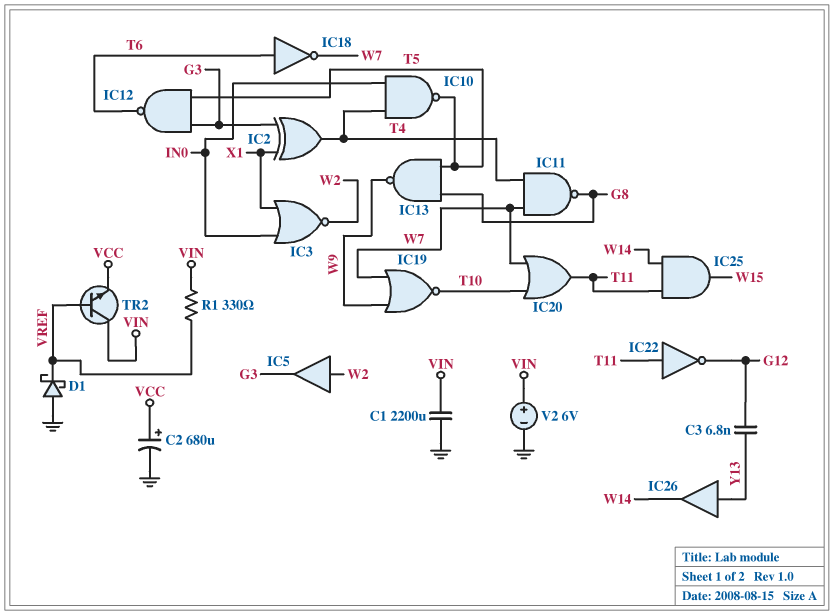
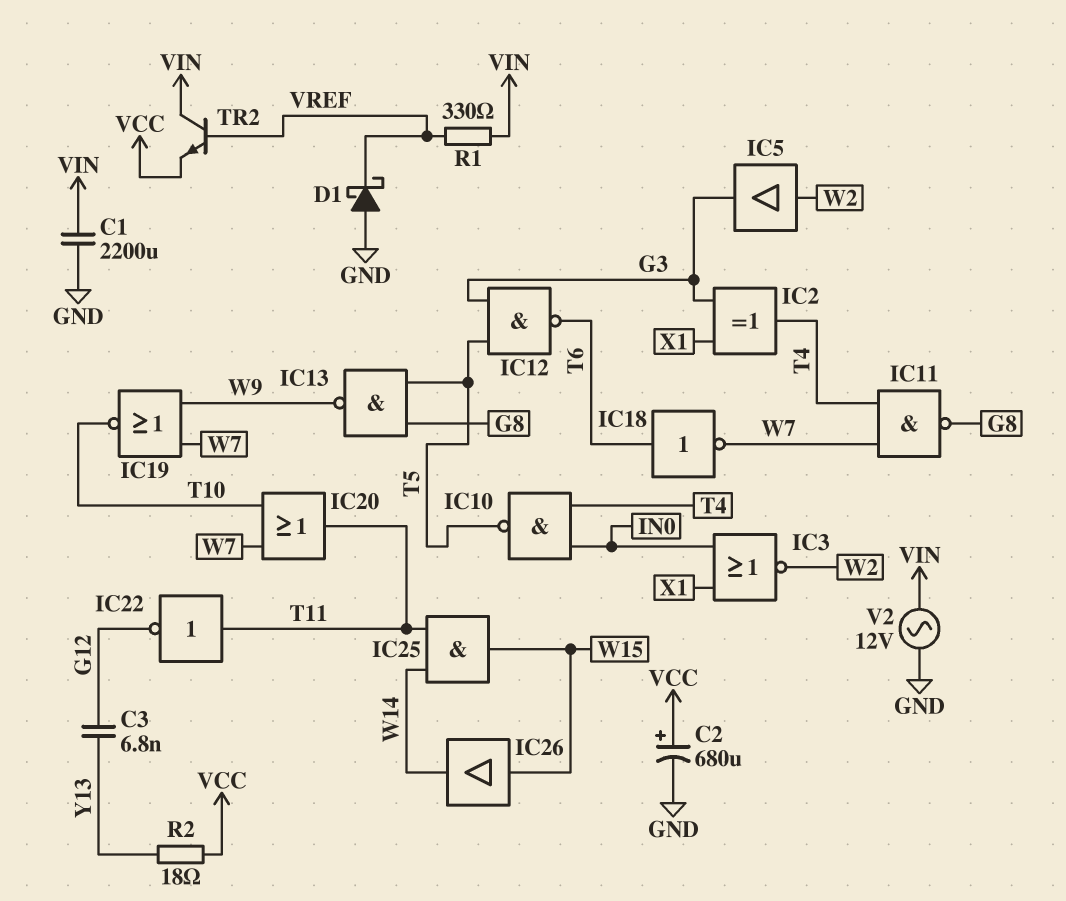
IC26: buffer (in Y13, out W14) -> buffer (in W15, out W14)
R2: none -> 18 (VCC, Y13)
V2: 6V (plus VIN, minus GND) -> AC 12V (GND, VIN)

